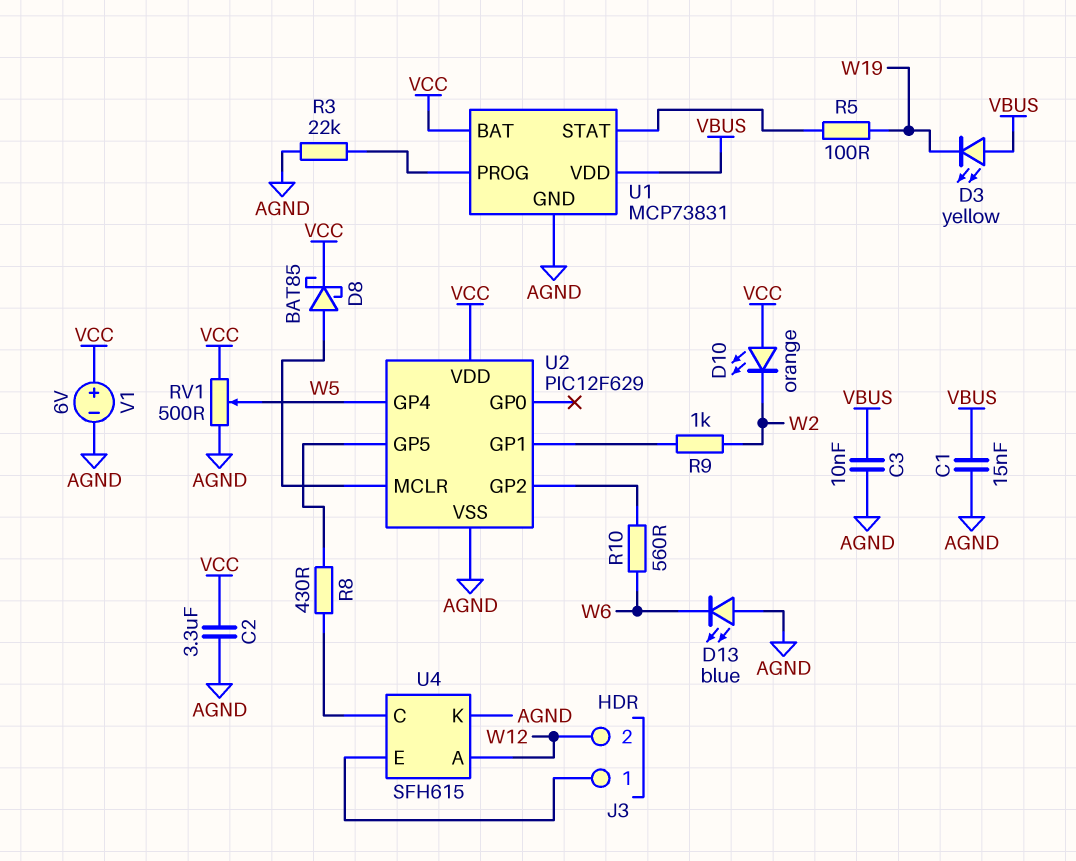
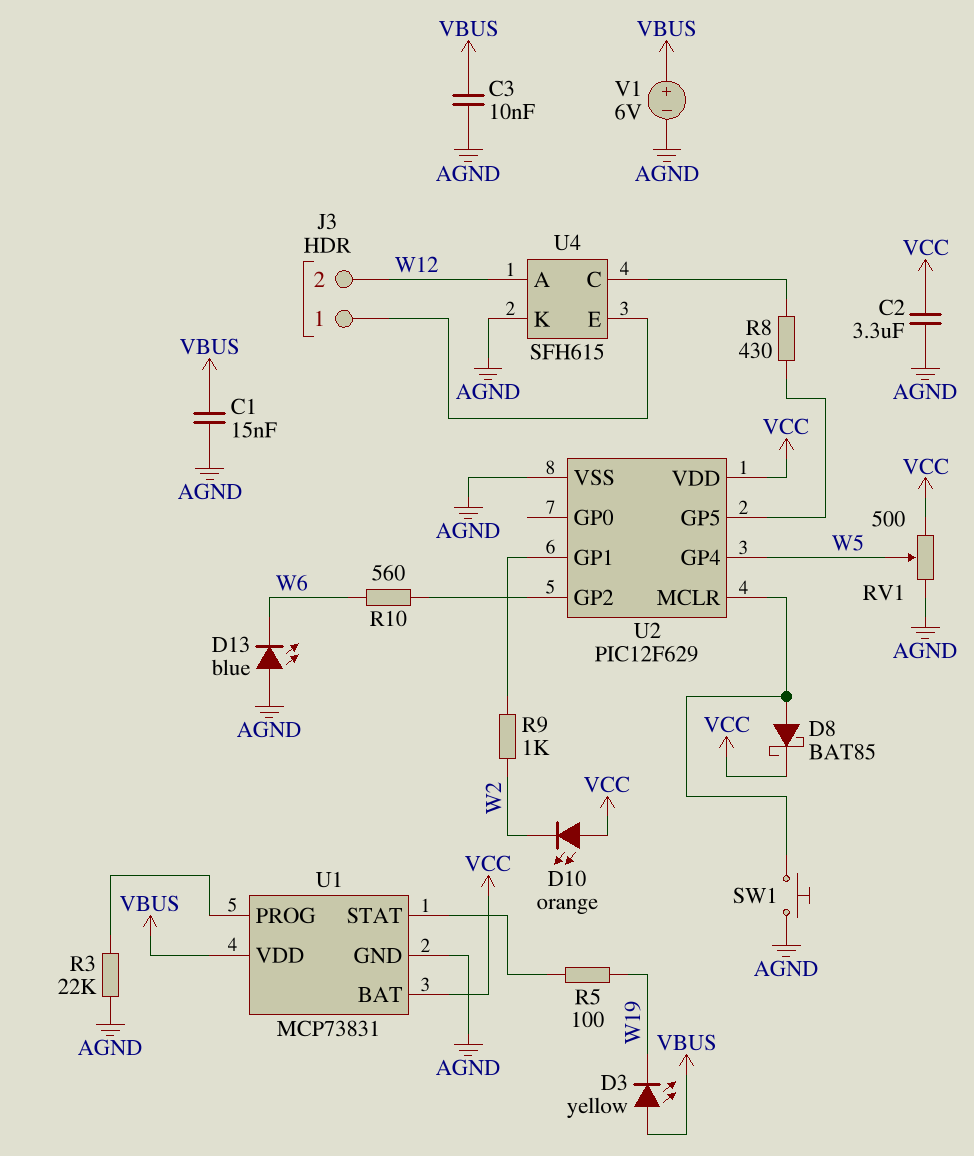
SW1: none -> button (AGND, U2/MCLR)
V1: 6V (plus VCC, minus AGND) -> 6V (plus VBUS, minus AGND)

